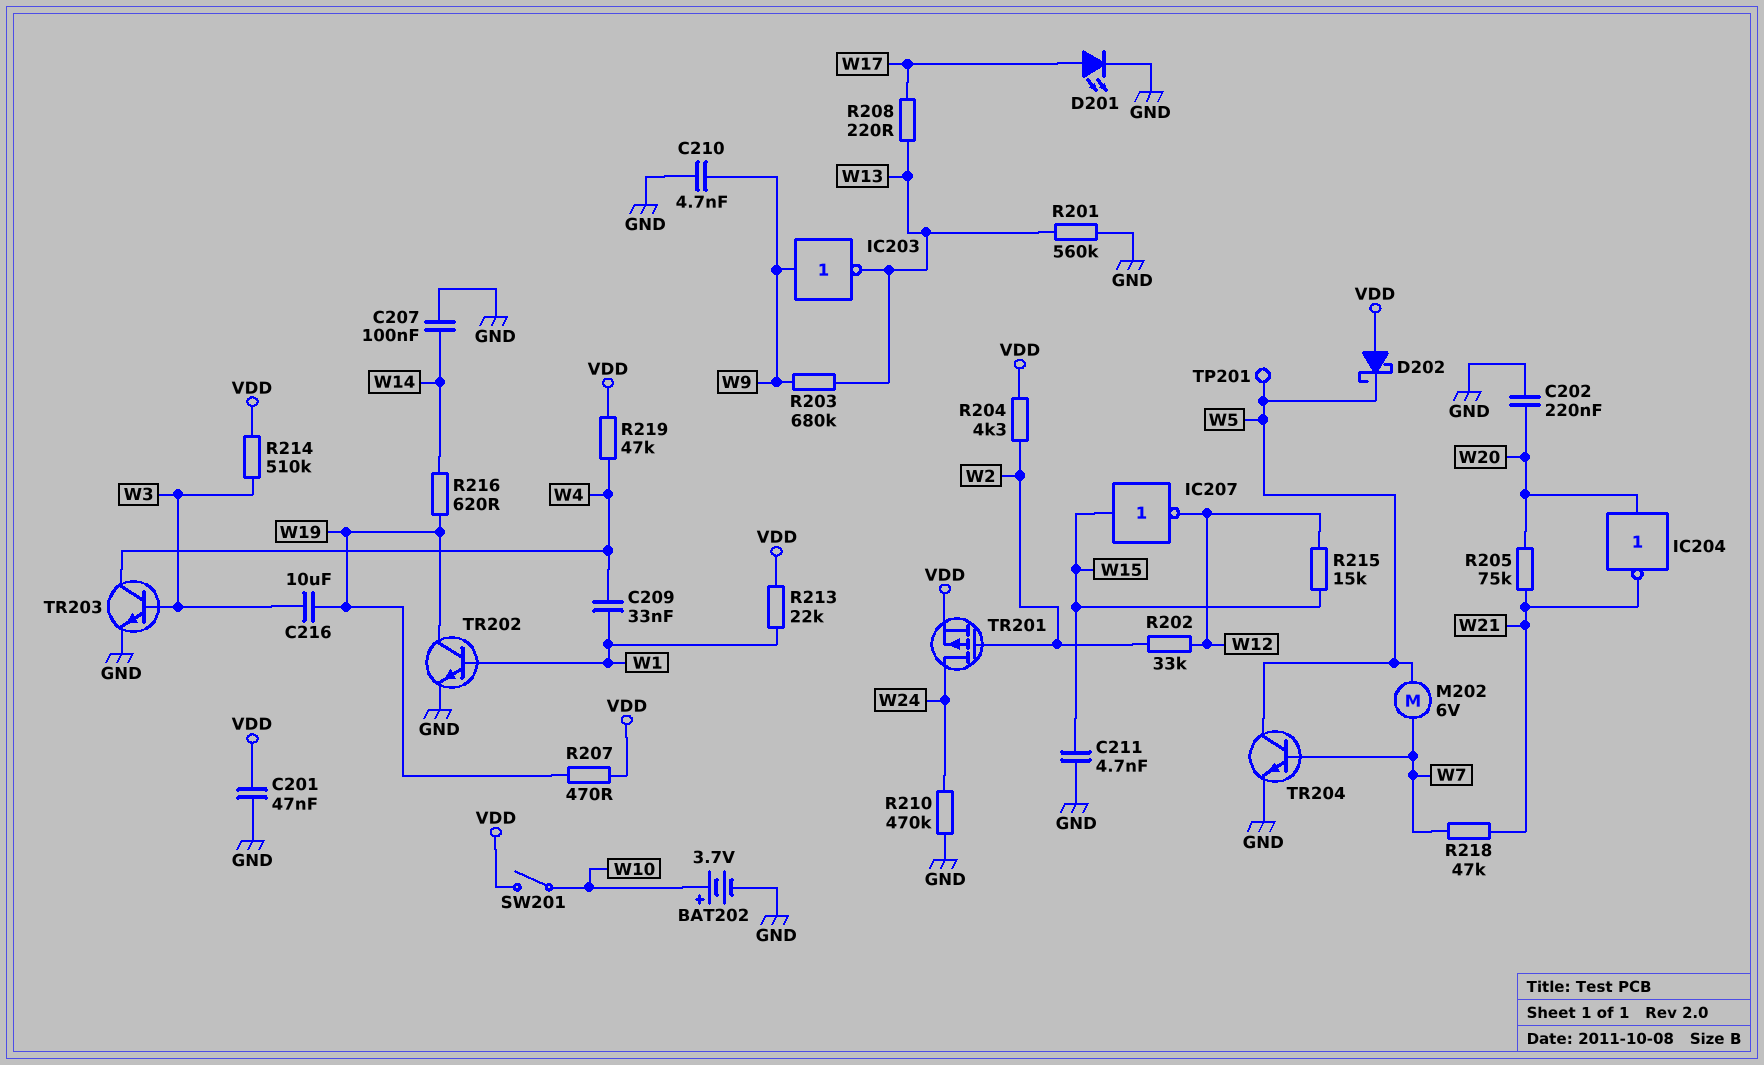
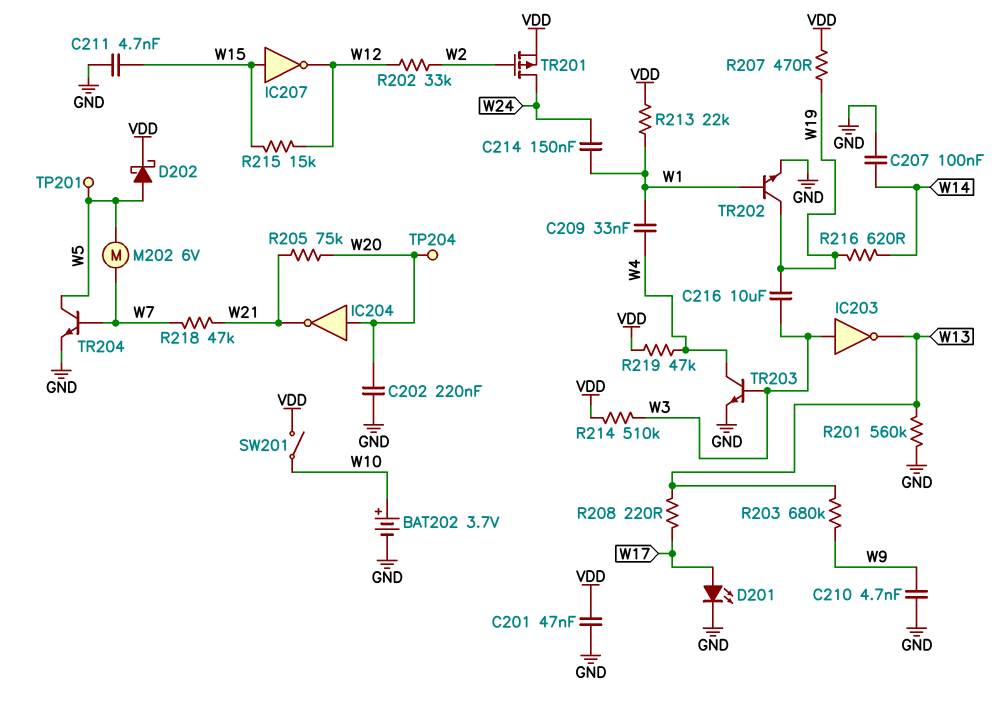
C214: none -> 150nF (W1, W24)
D202: schottky (A VDD, K W5) -> schottky (A W5, K VDD)
IC203: NOT (in W9, out W13) -> NOT (in W3, out W13)
R204: 4.3k (VDD, W2) -> none
R210: 470k (GND, W24) -> none
TP204: none -> test point (W20)

